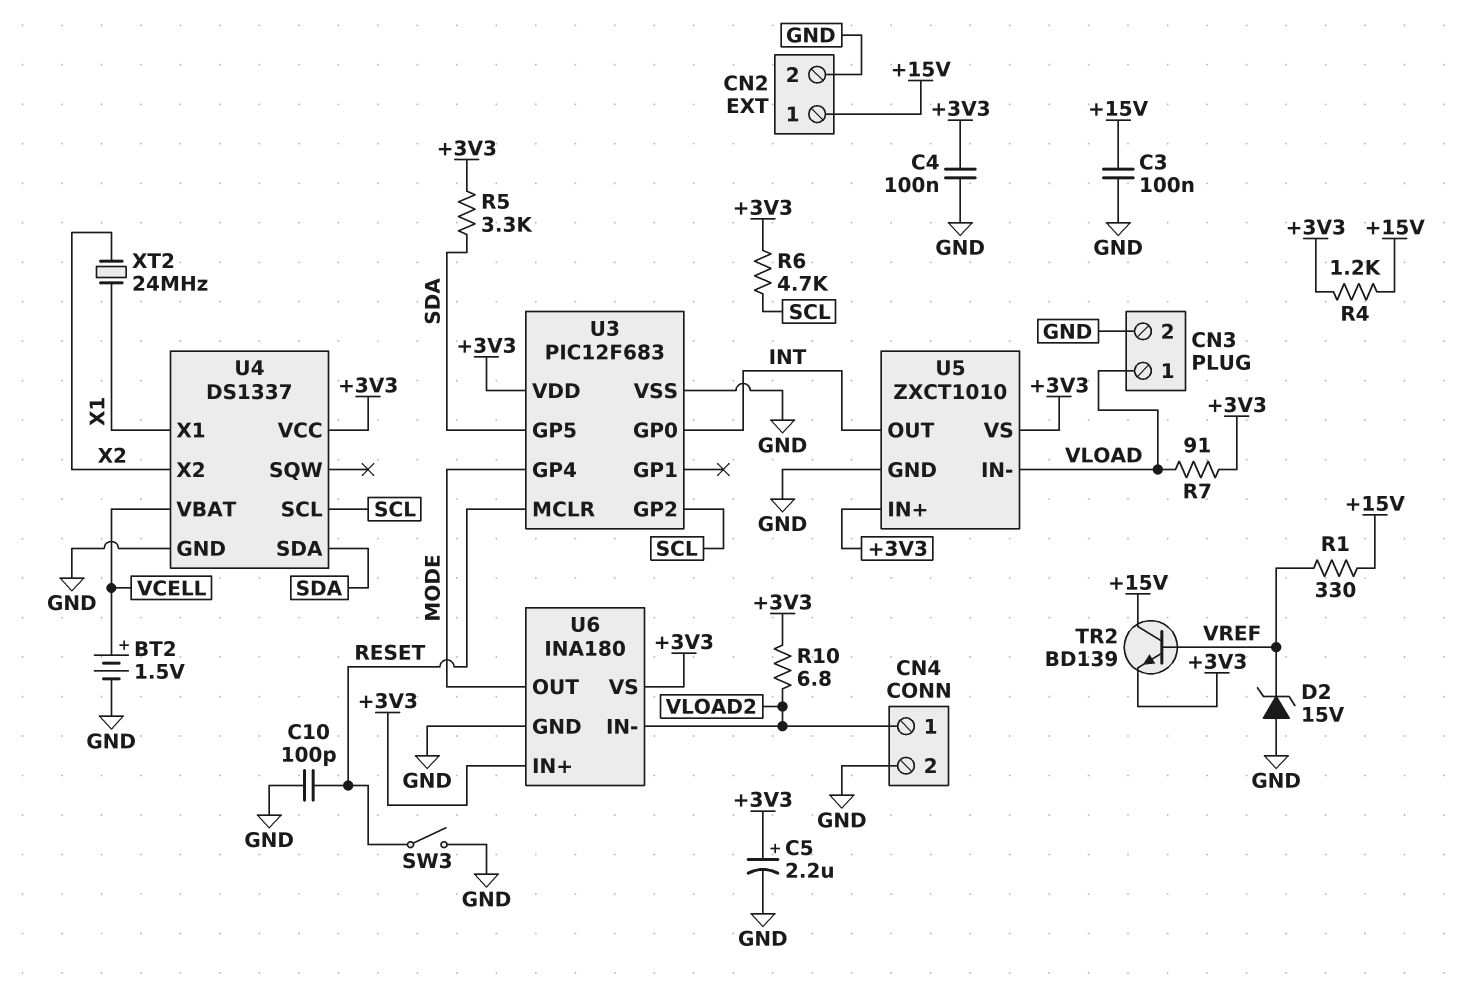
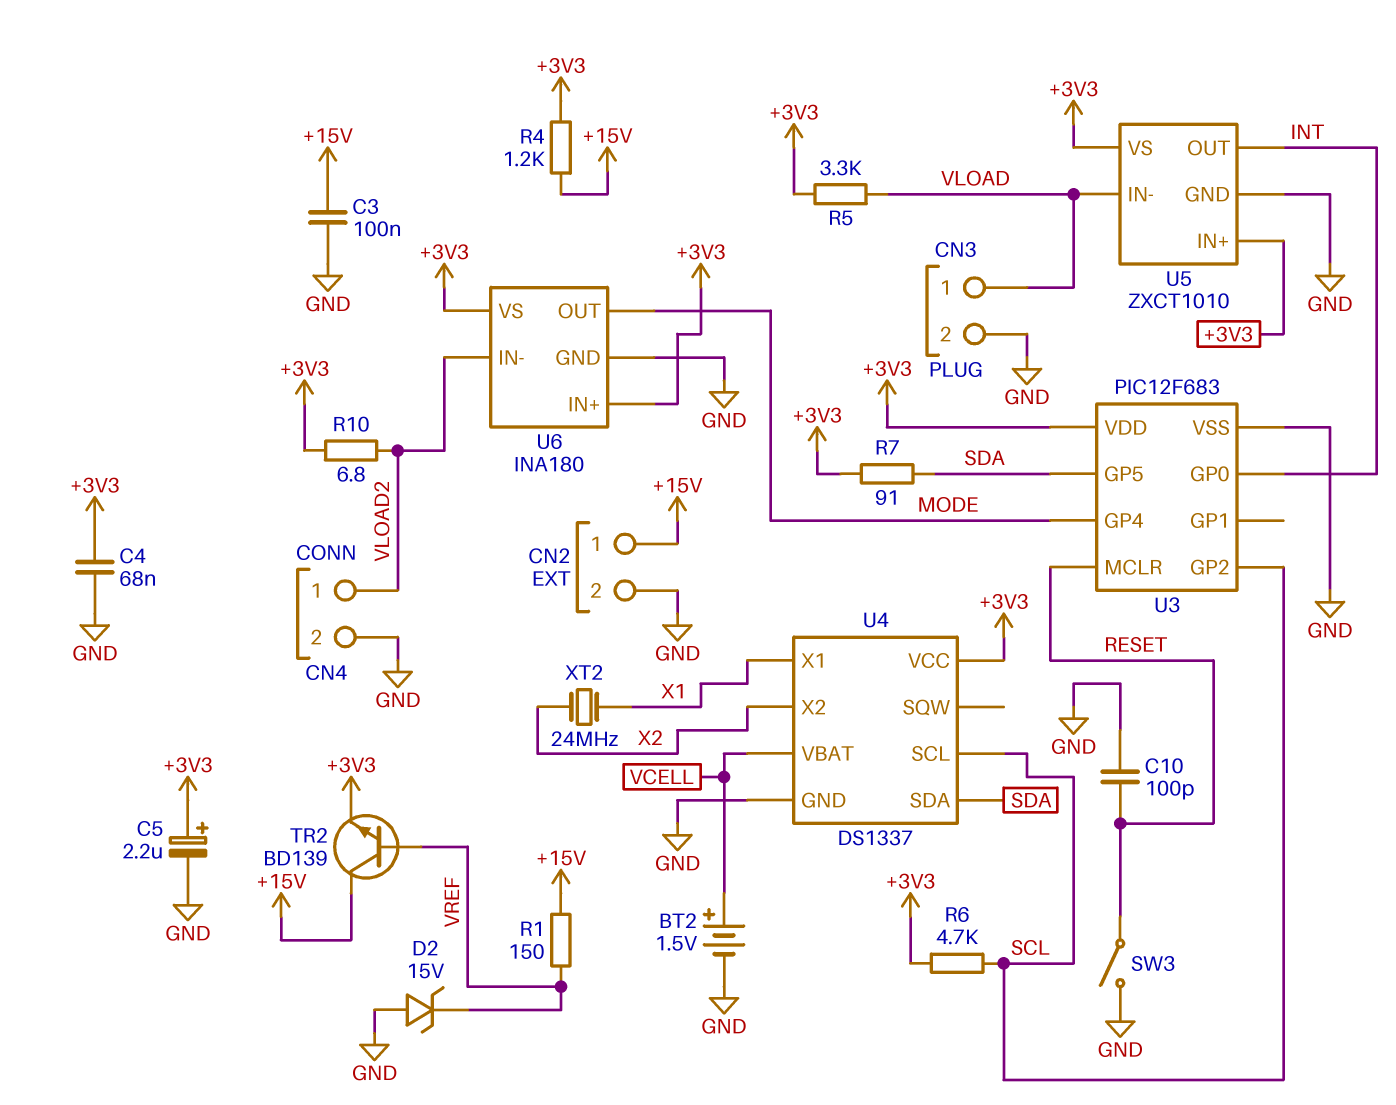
C4: 100nF (+3V3, GND) -> 68nF (+3V3, GND)
R1: 330 (+15V, VREF) -> 150 (+15V, VREF)
R5: 3.3k (+3V3, SDA) -> 3.3k (+3V3, VLOAD)
R7: 91 (+3V3, VLOAD) -> 91 (+3V3, SDA)

